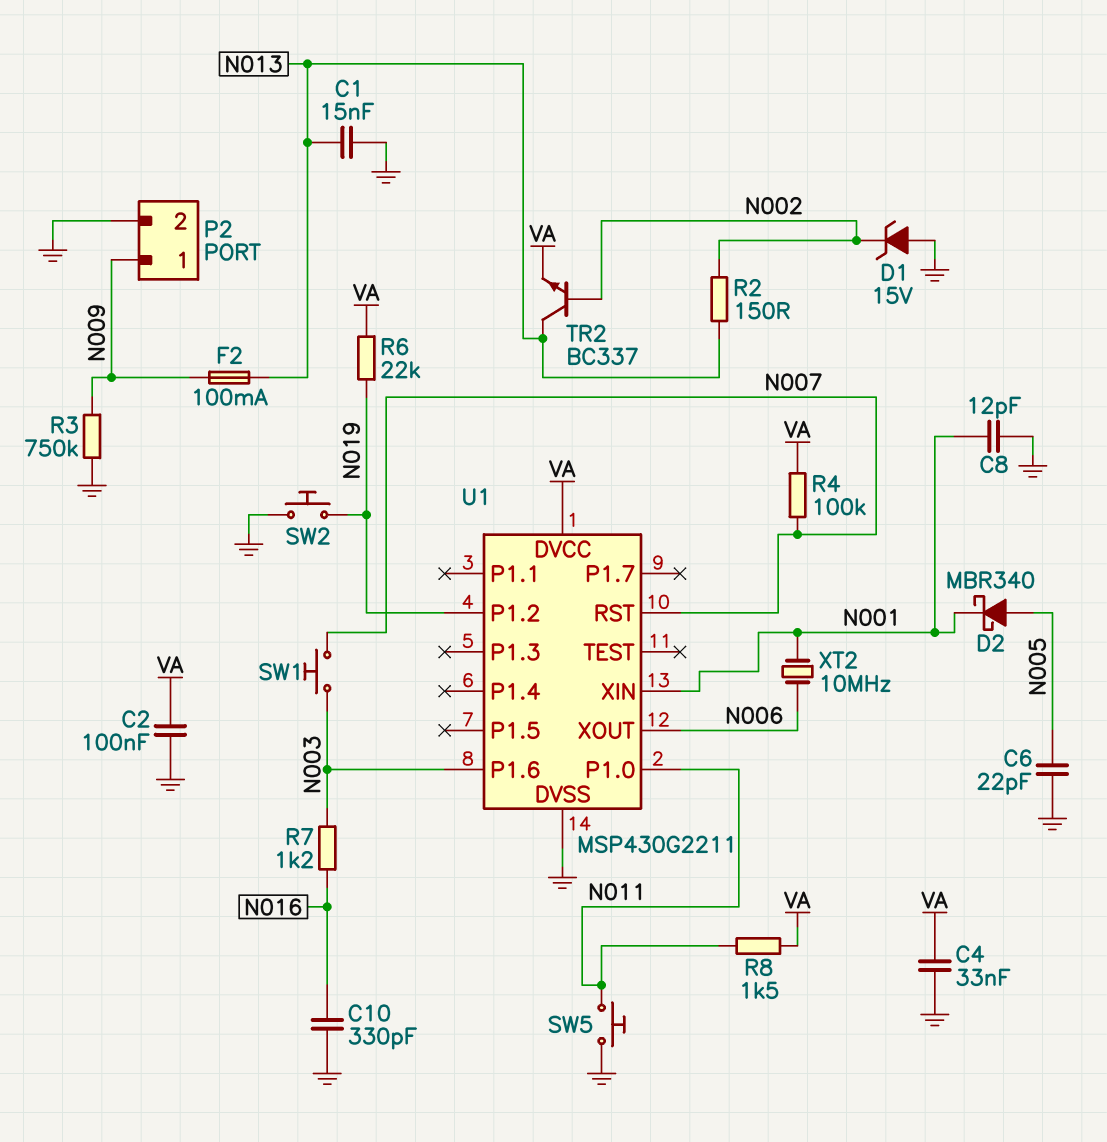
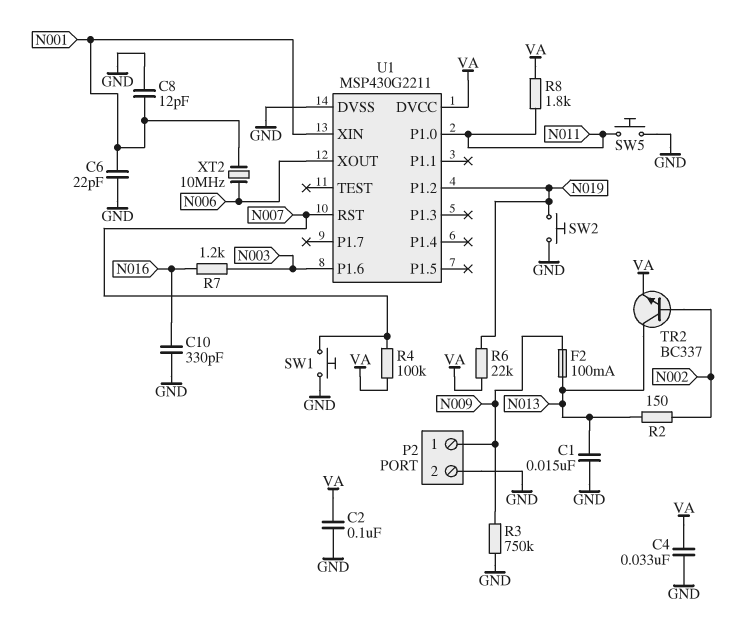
C6: 22pF (GND, N005) -> 22pF (GND, N001)
D1: zener 15V (A GND, K N002) -> none
D2: schottky MBR340 (A N005, K N001) -> none
R8: 1.5k (N011, VA) -> 1.8k (N011, VA)
SW1: button (N003, N007) -> button (GND, N007)

